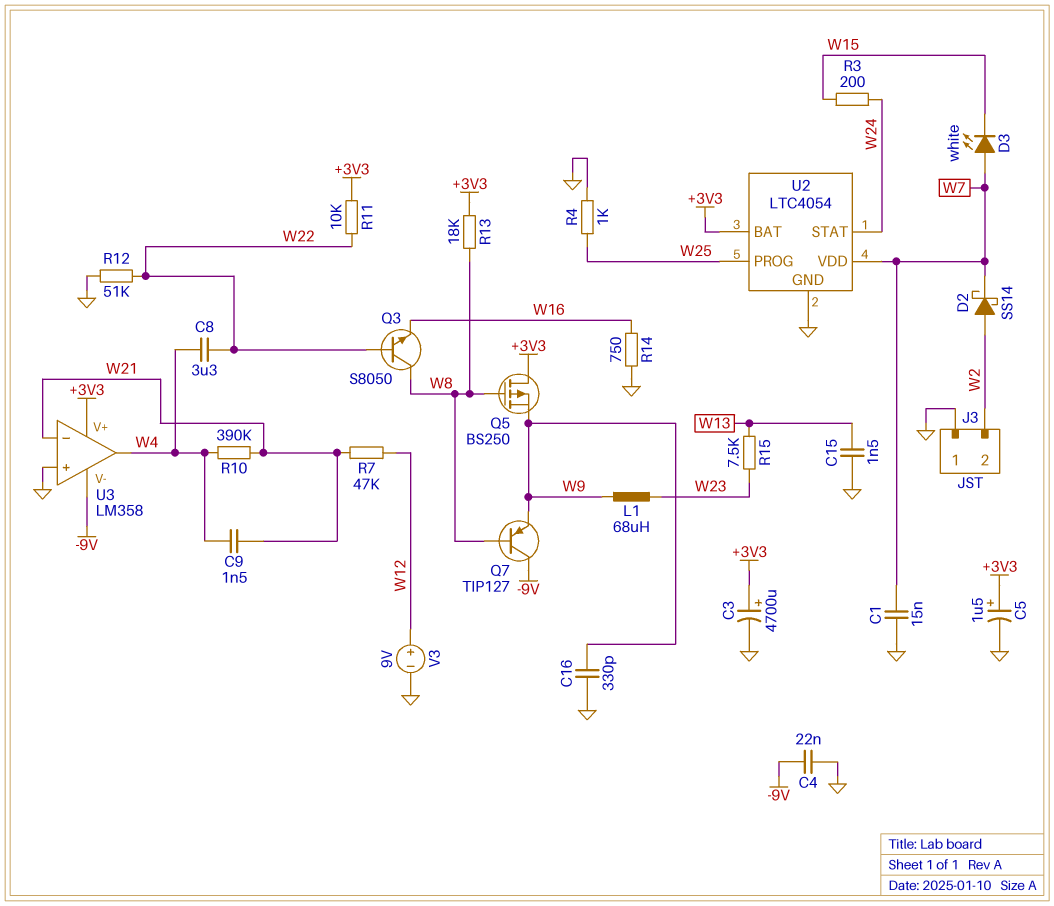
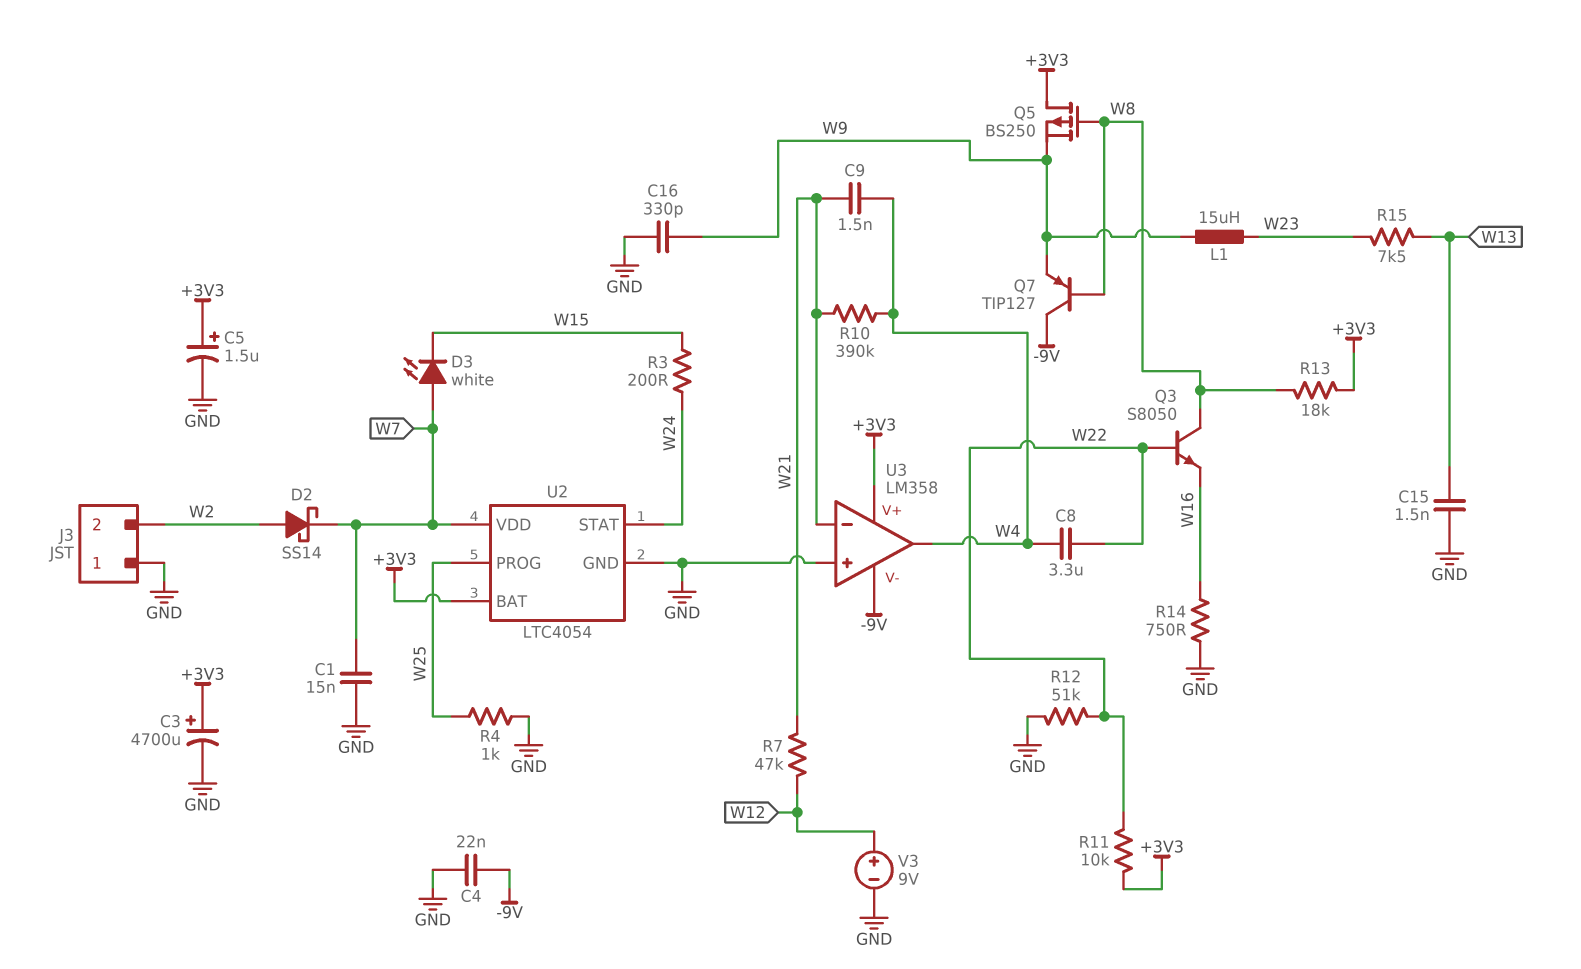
L1: 68uH (W9, W23) -> 15uH (W9, W23)

